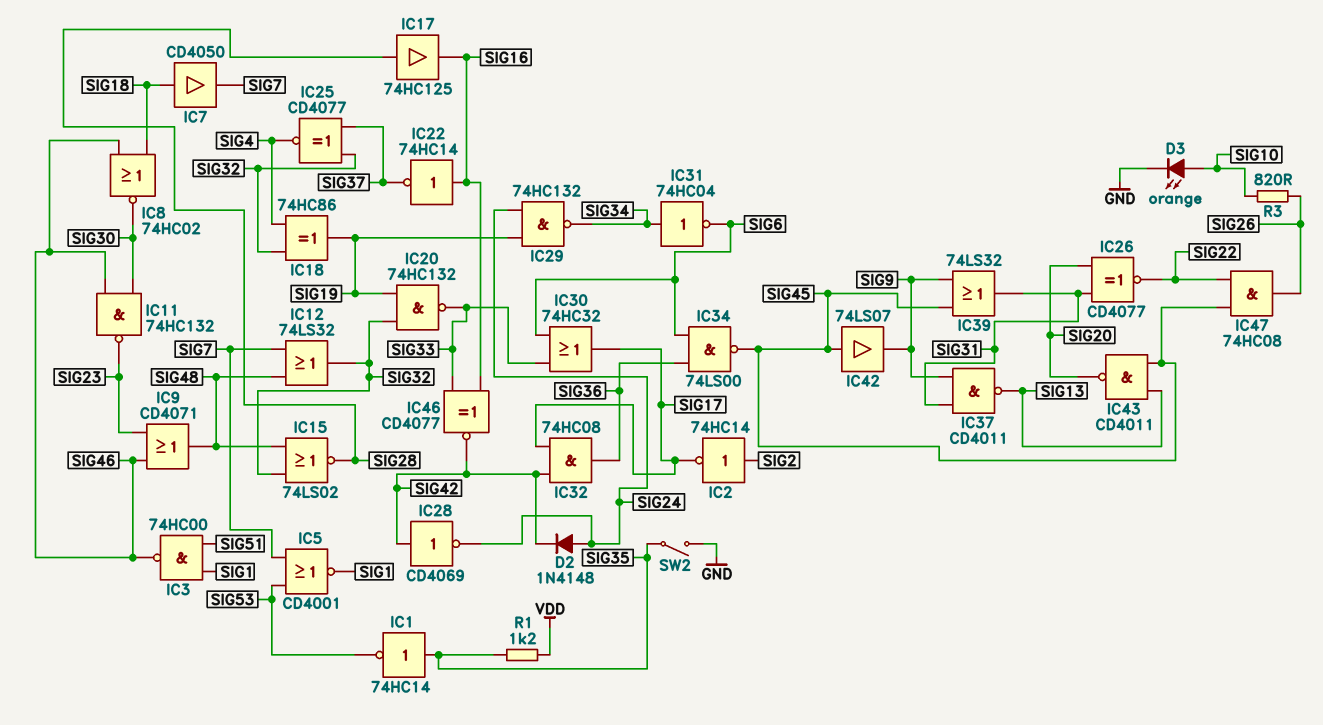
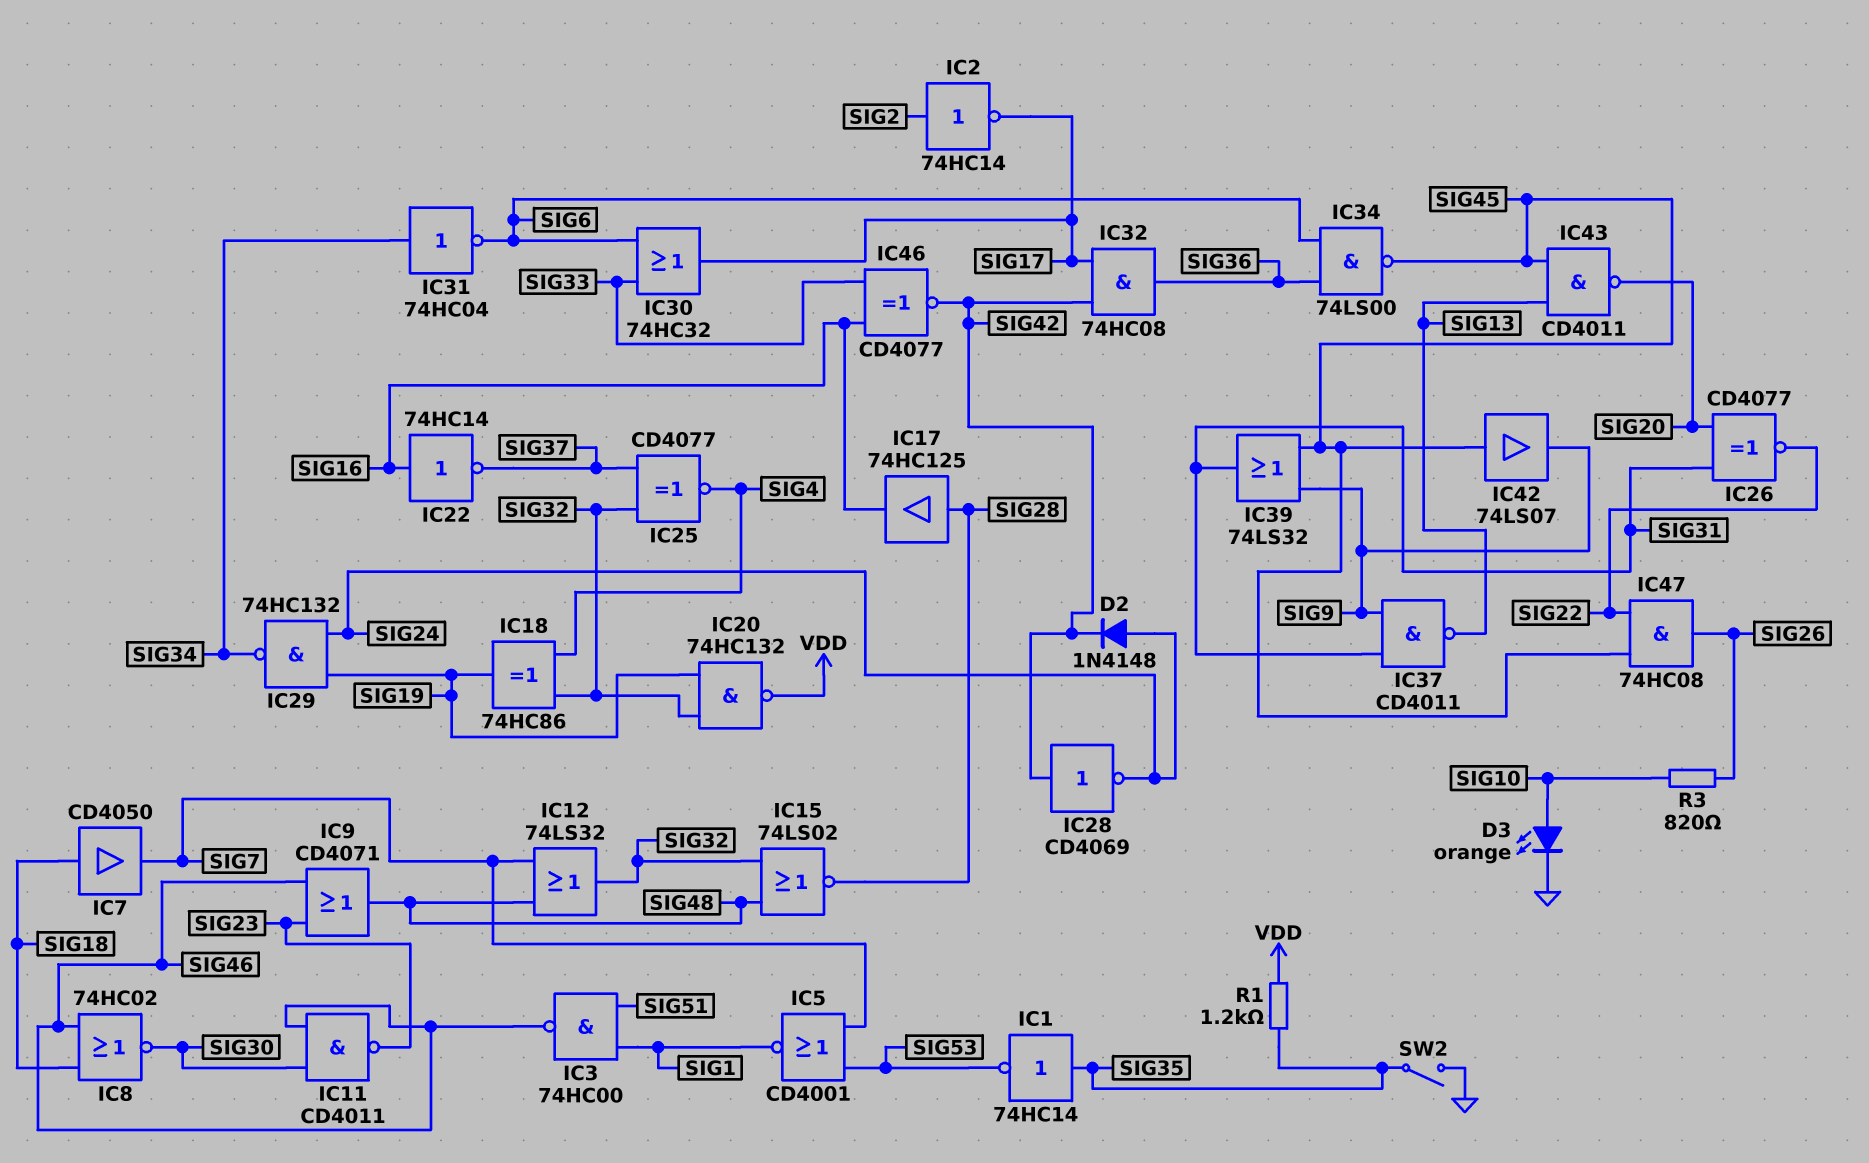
IC11: NAND 74HC132 (in SIG30, in SIG46, out SIG23) -> NAND CD4011 (in SIG30, in SIG46, out SIG23)
IC20: NAND 74HC132 (in SIG19, in SIG32, out SIG33) -> NAND 74HC132 (in SIG19, in SIG32, out VDD)

